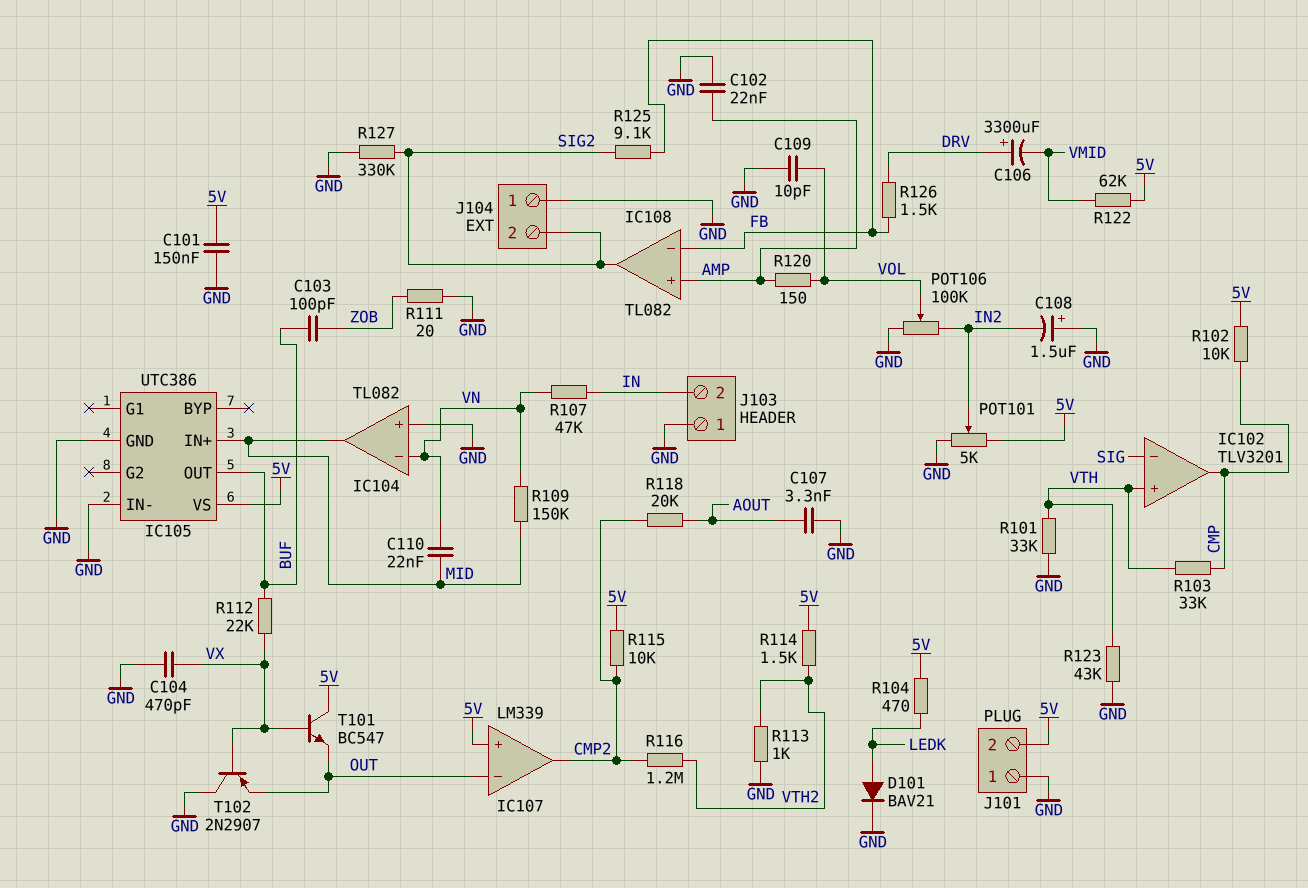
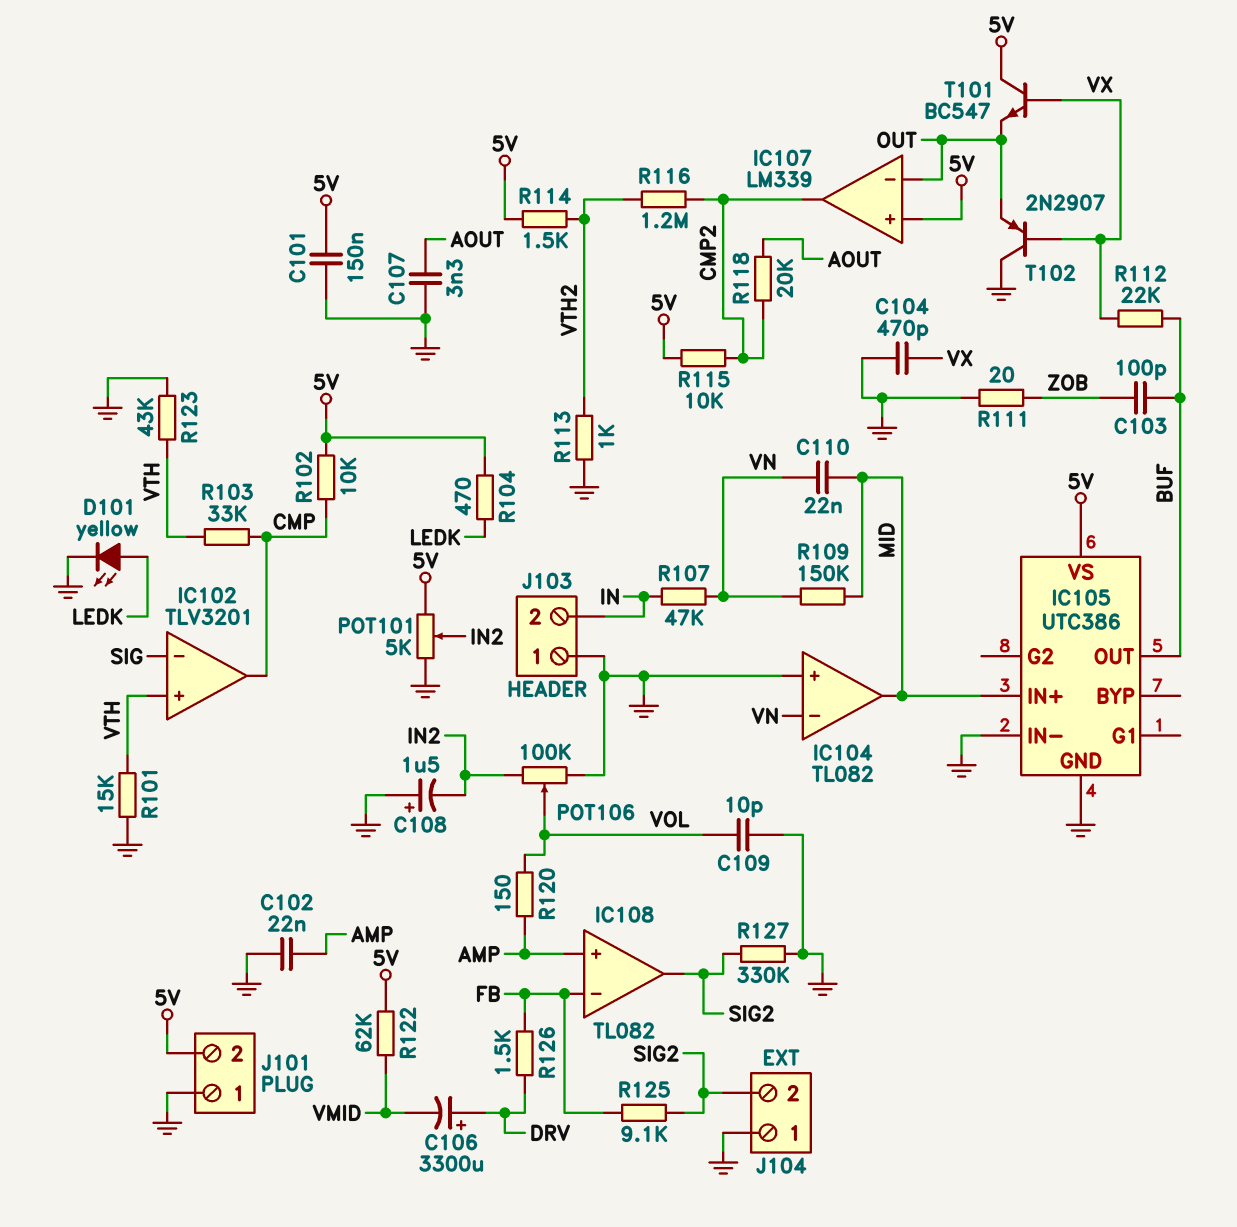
D101: diode BAV21 (A LEDK, K GND) -> LED yellow (A LEDK, K GND)
R101: 33k (GND, VTH) -> 15k (GND, VTH)

